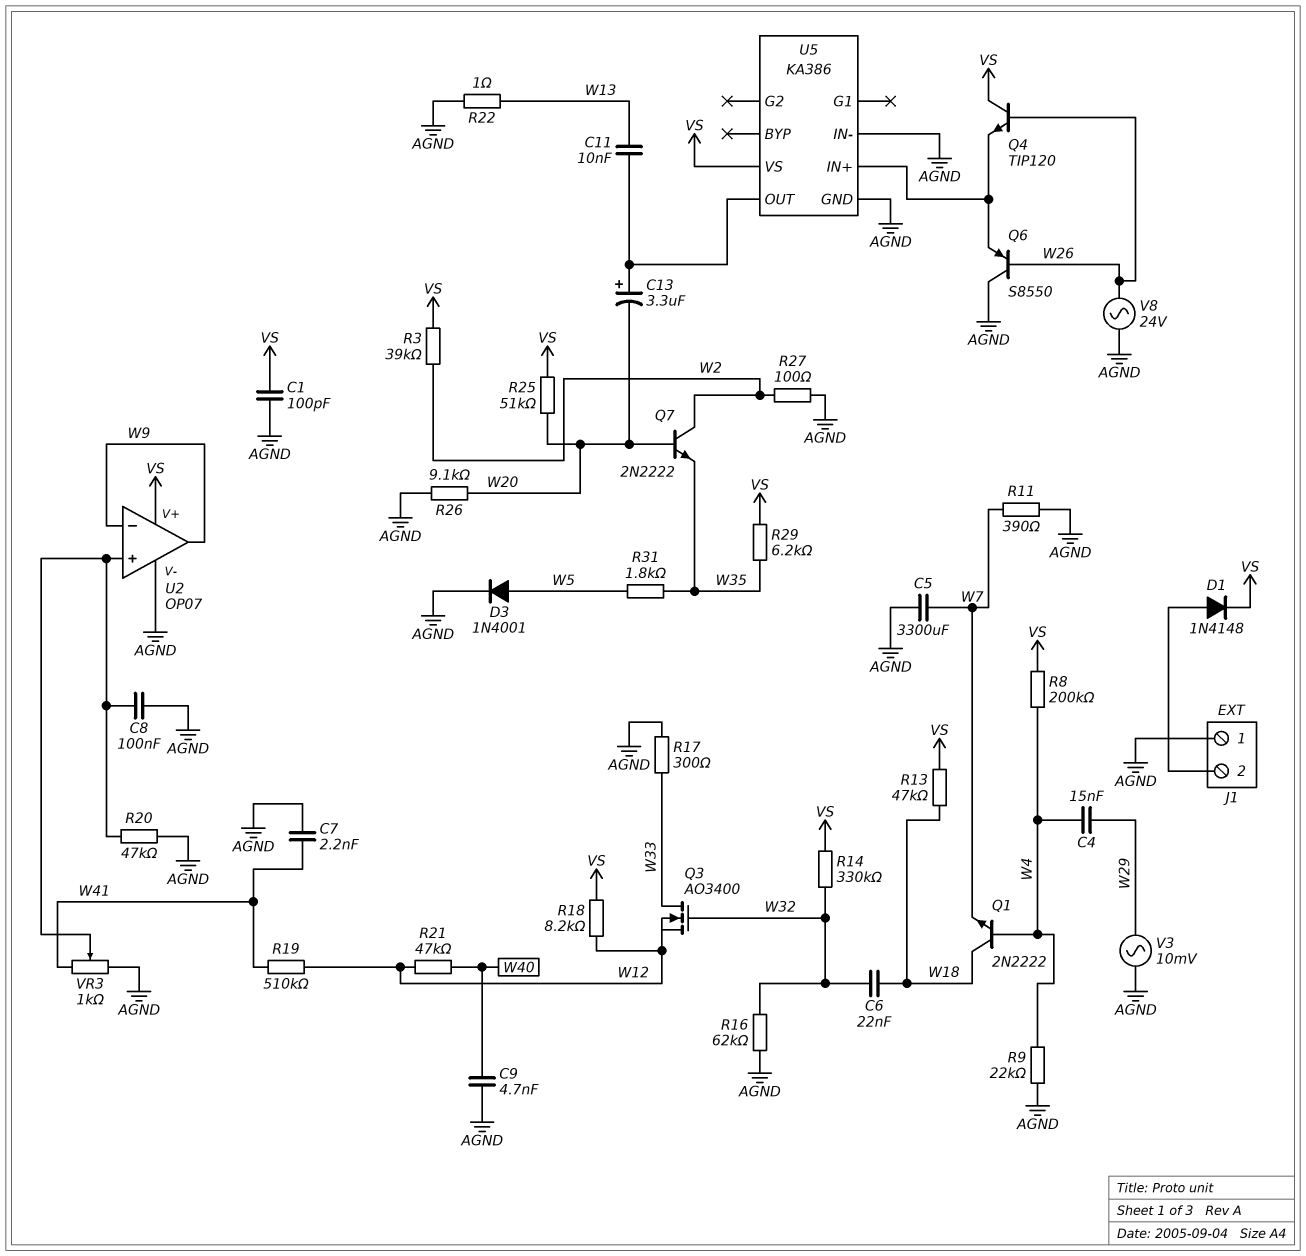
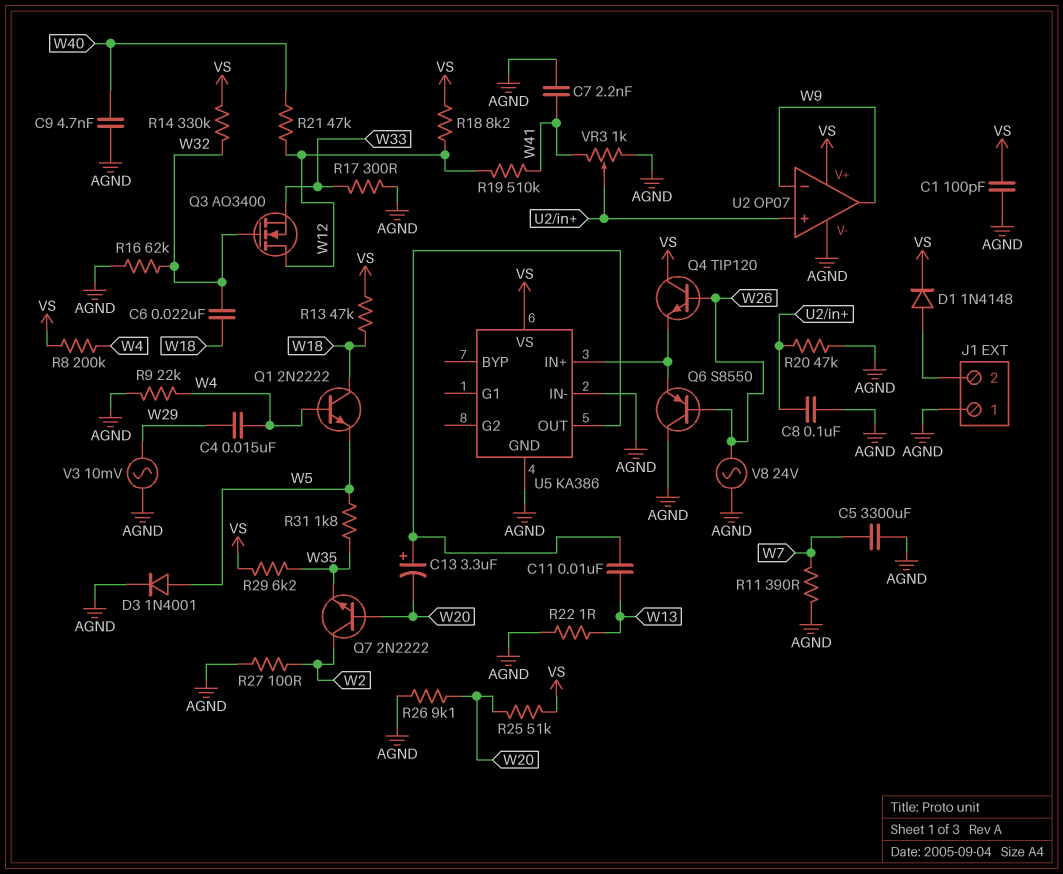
Q1: NPN 2N2222 (B W4, C W18, E W7) -> NPN 2N2222 (B W4, C W18, E W5)
Q3: NMOS AO3400 (G W32, D W33, S W12) -> NMOS AO3400 (G W32, D W12, S W33)
R3: 39k (VS, W2) -> none

